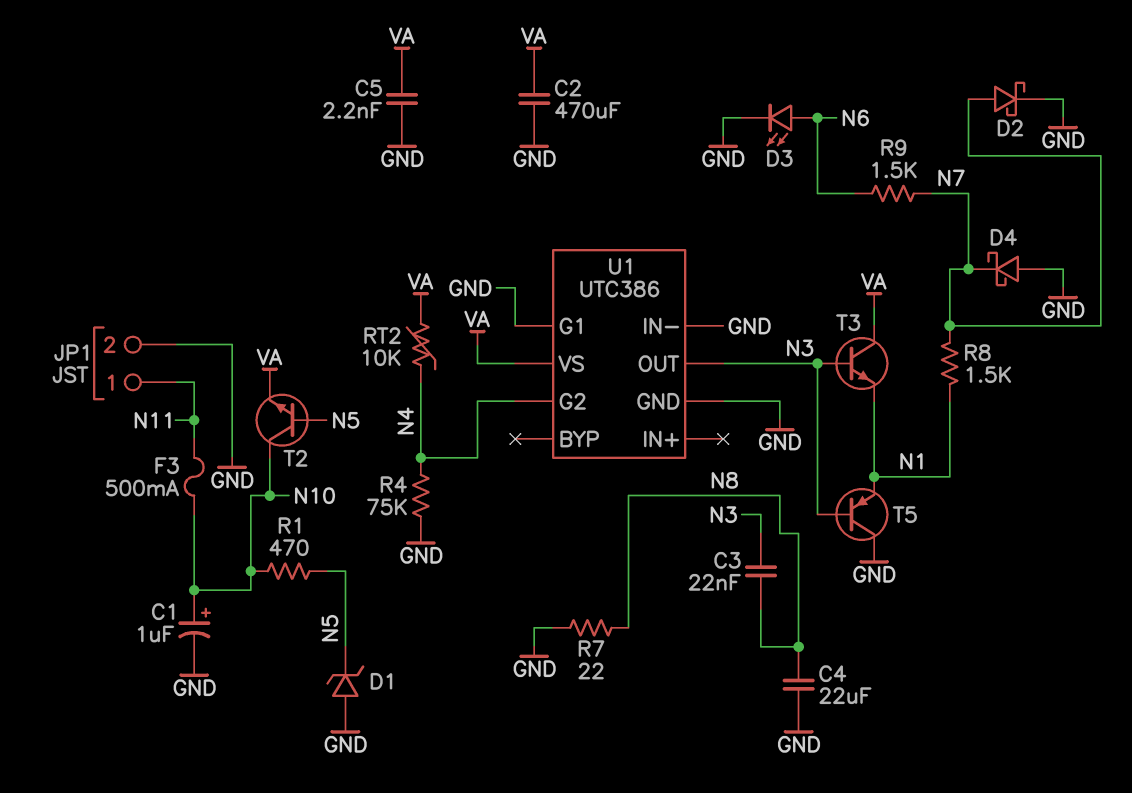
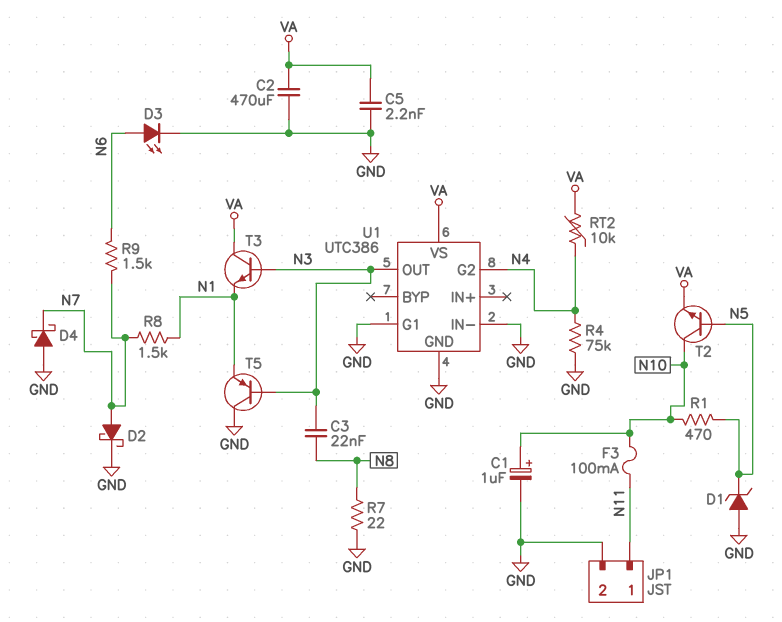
C4: 22uF (GND, N8) -> none
F3: 500mA (N10, N11) -> 100mA (N10, N11)

